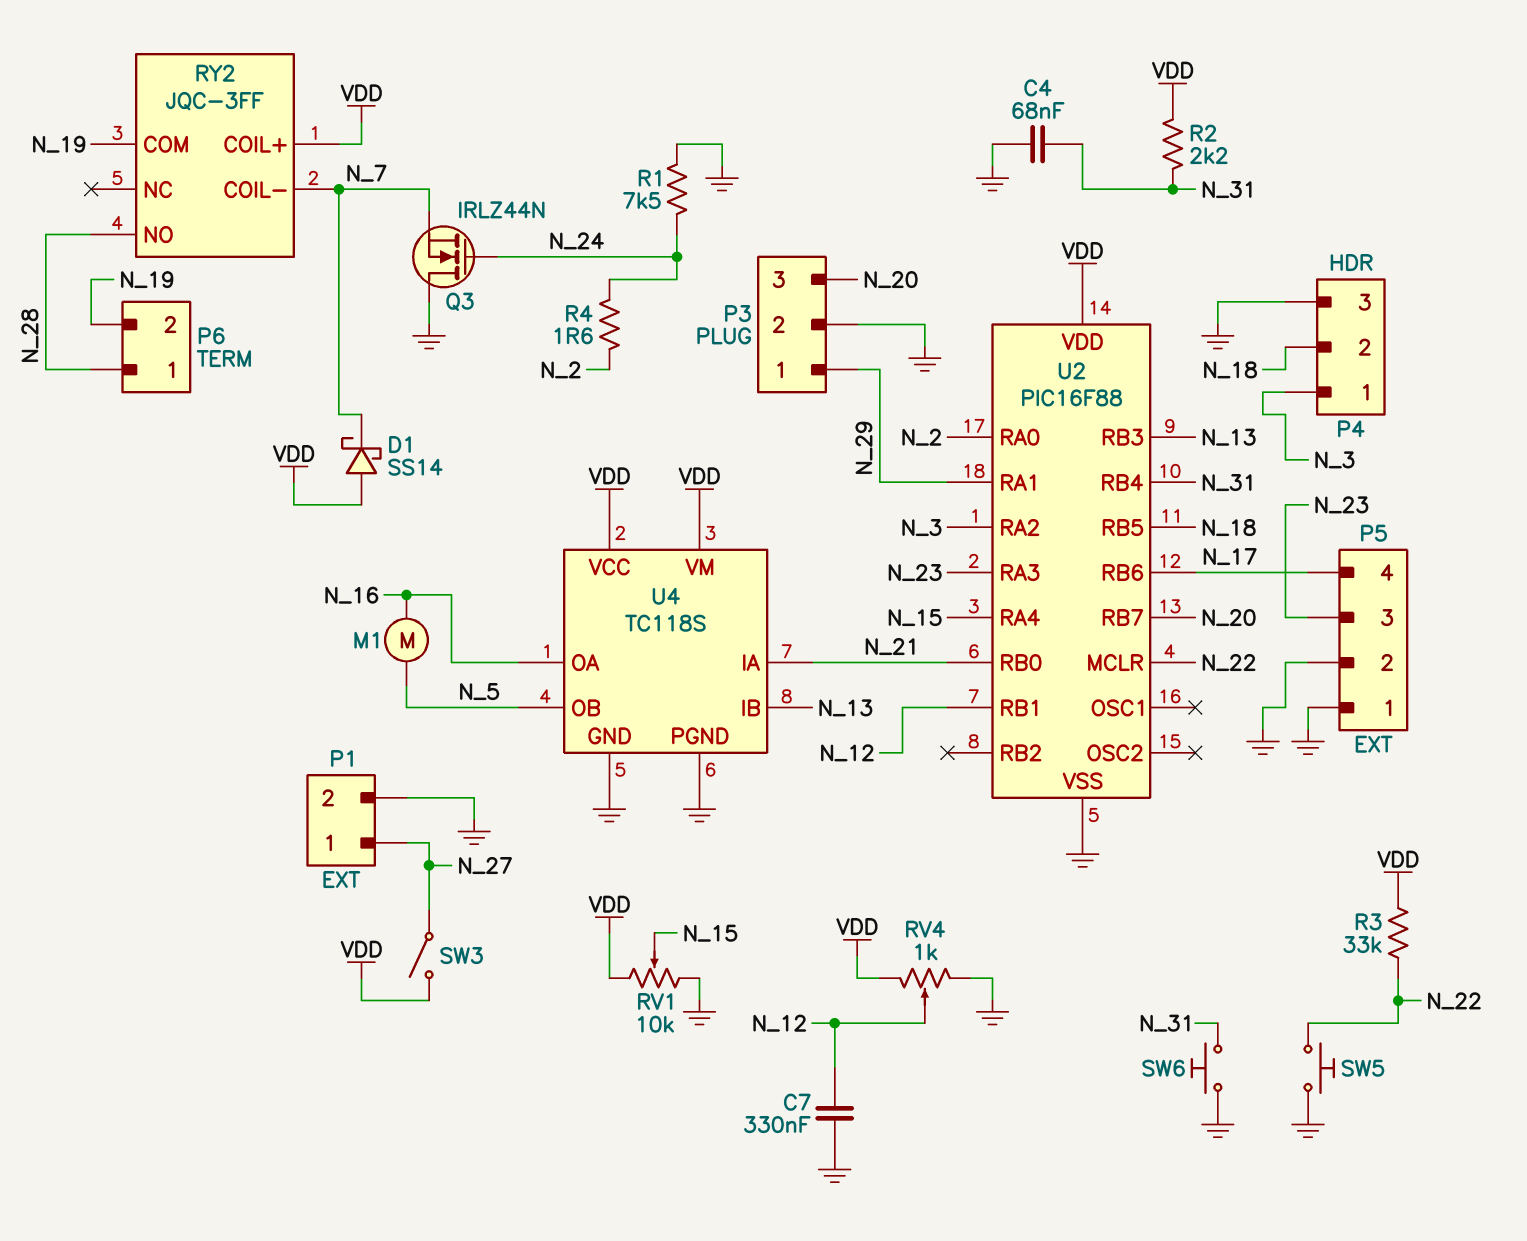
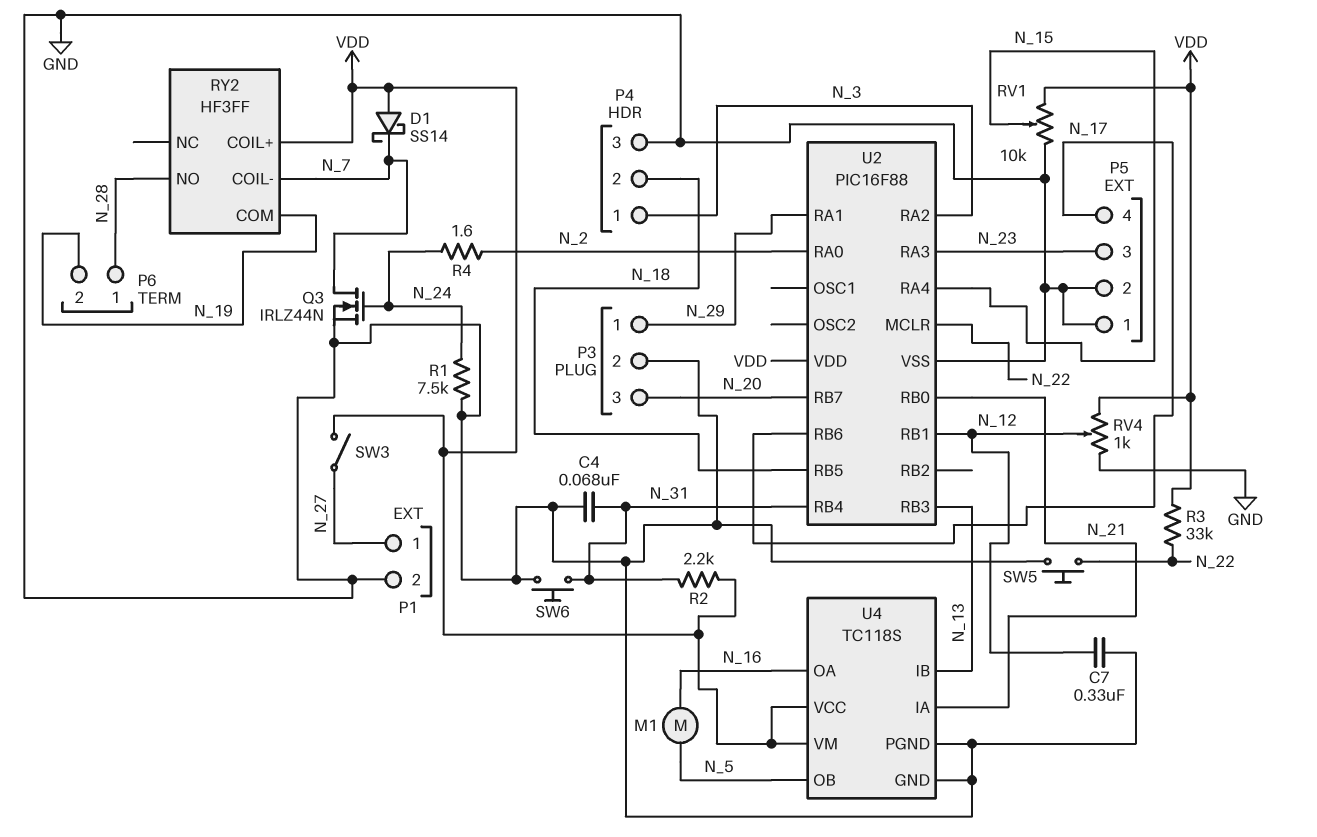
Q3: NMOS IRLZ44N (G N_24, D GND, S N_7) -> NMOS IRLZ44N (G N_24, D N_7, S GND)
RY2: JQC-3FF -> HF3FF

